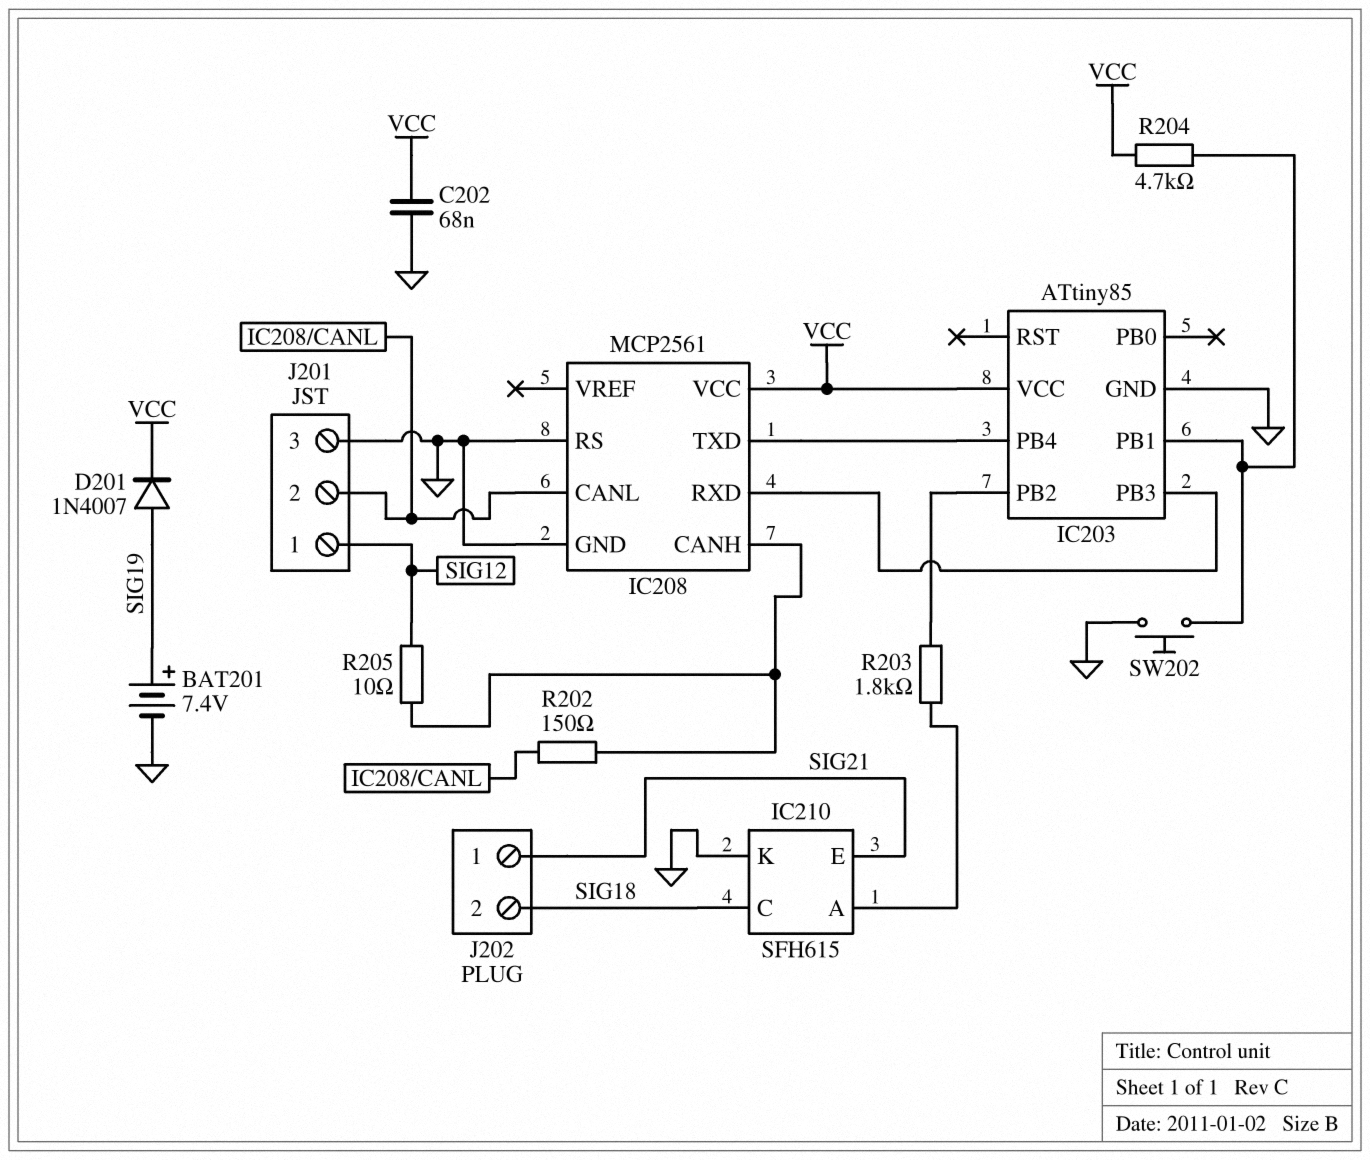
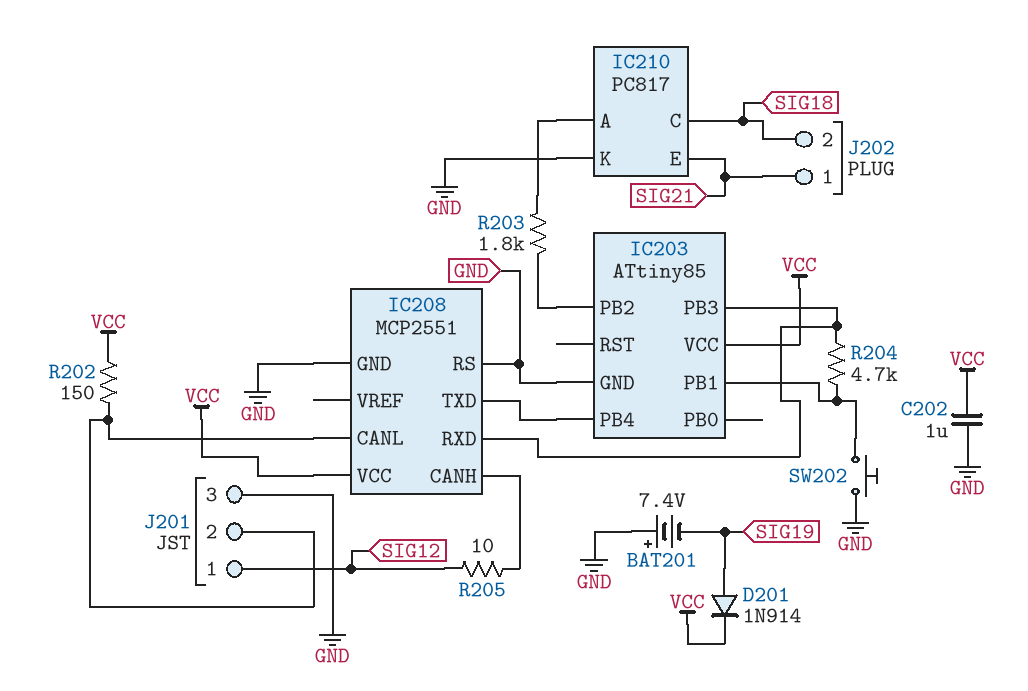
BAT201: 7.4V (plus SIG19, minus GND) -> 7.4V (plus GND, minus SIG19)
C202: 68nF (GND, VCC) -> 1uF (GND, VCC)
D201: diode 1N4007 (A SIG19, K VCC) -> diode 1N914 (A SIG19, K VCC)
IC208: MCP2561 -> MCP2551
IC210: SFH615 -> PC817
R202: 150 (IC208/CANH, IC208/CANL) -> 150 (IC208/CANL, VCC)
R204: 4.7k (IC203/PB1, VCC) -> 4.7k (IC203/PB1, IC203/PB3)

